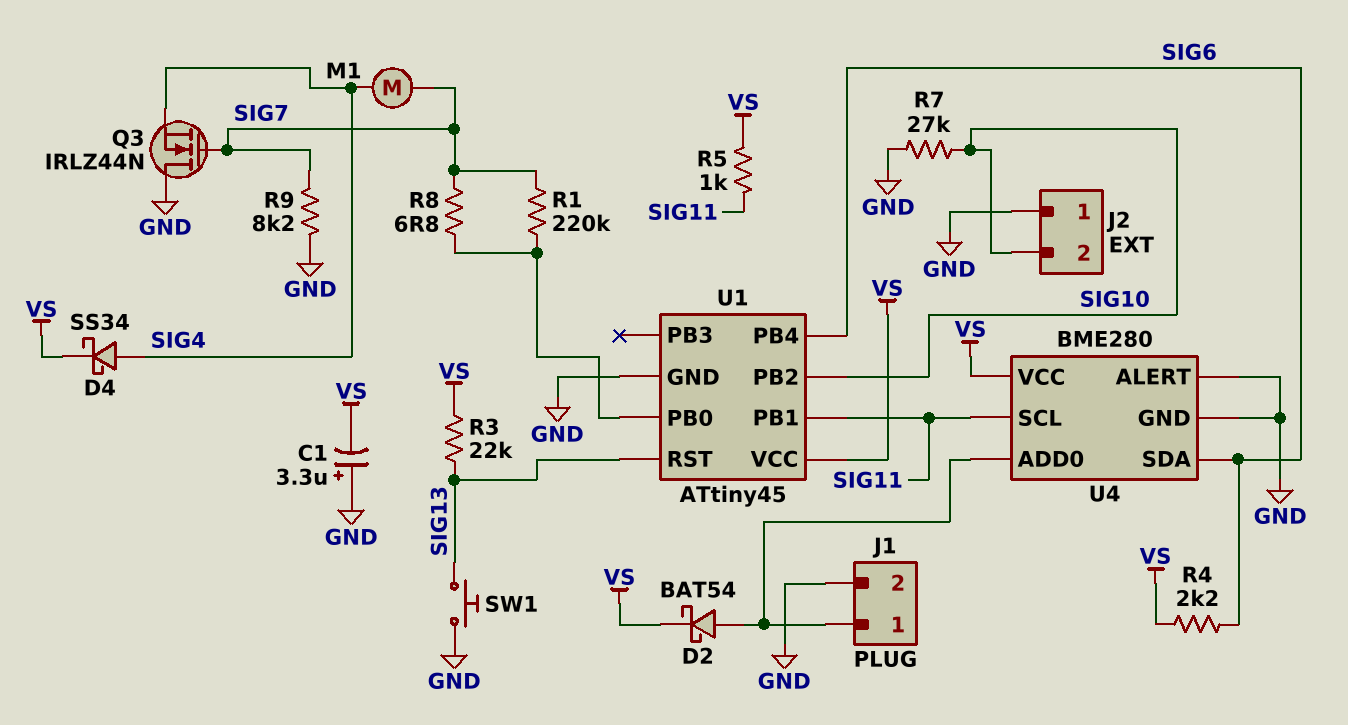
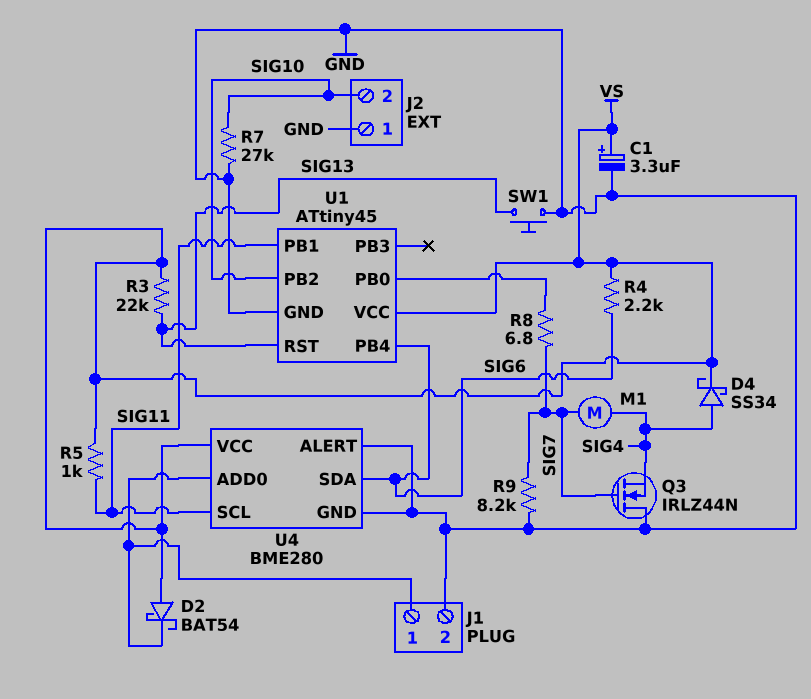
C1: 3.3uF (plus GND, minus VS) -> 3.3uF (plus VS, minus GND)
D2: schottky BAT54 (A J1/1, K VS) -> schottky BAT54 (A VS, K J1/1)
R1: 220k (SIG7, U1/PB0) -> none

